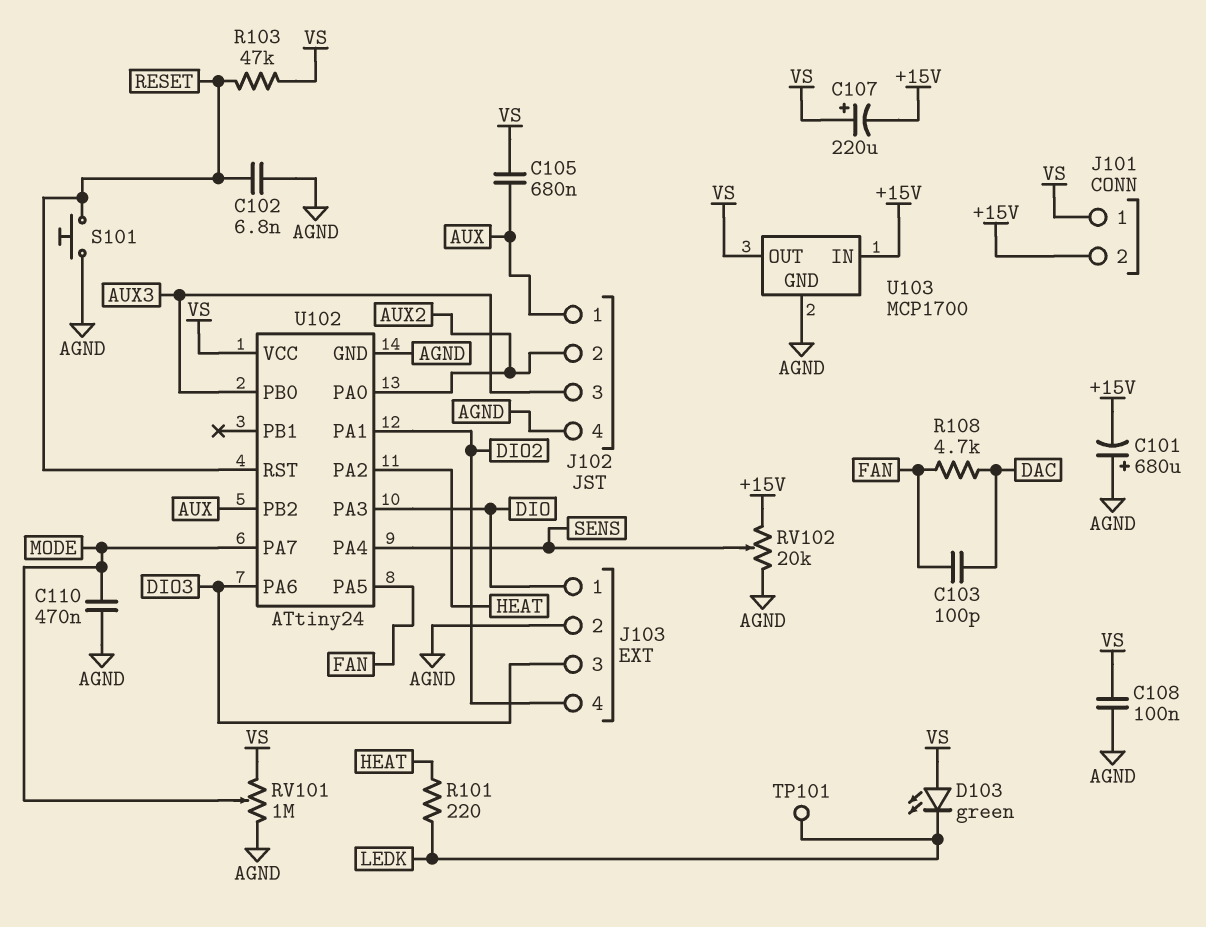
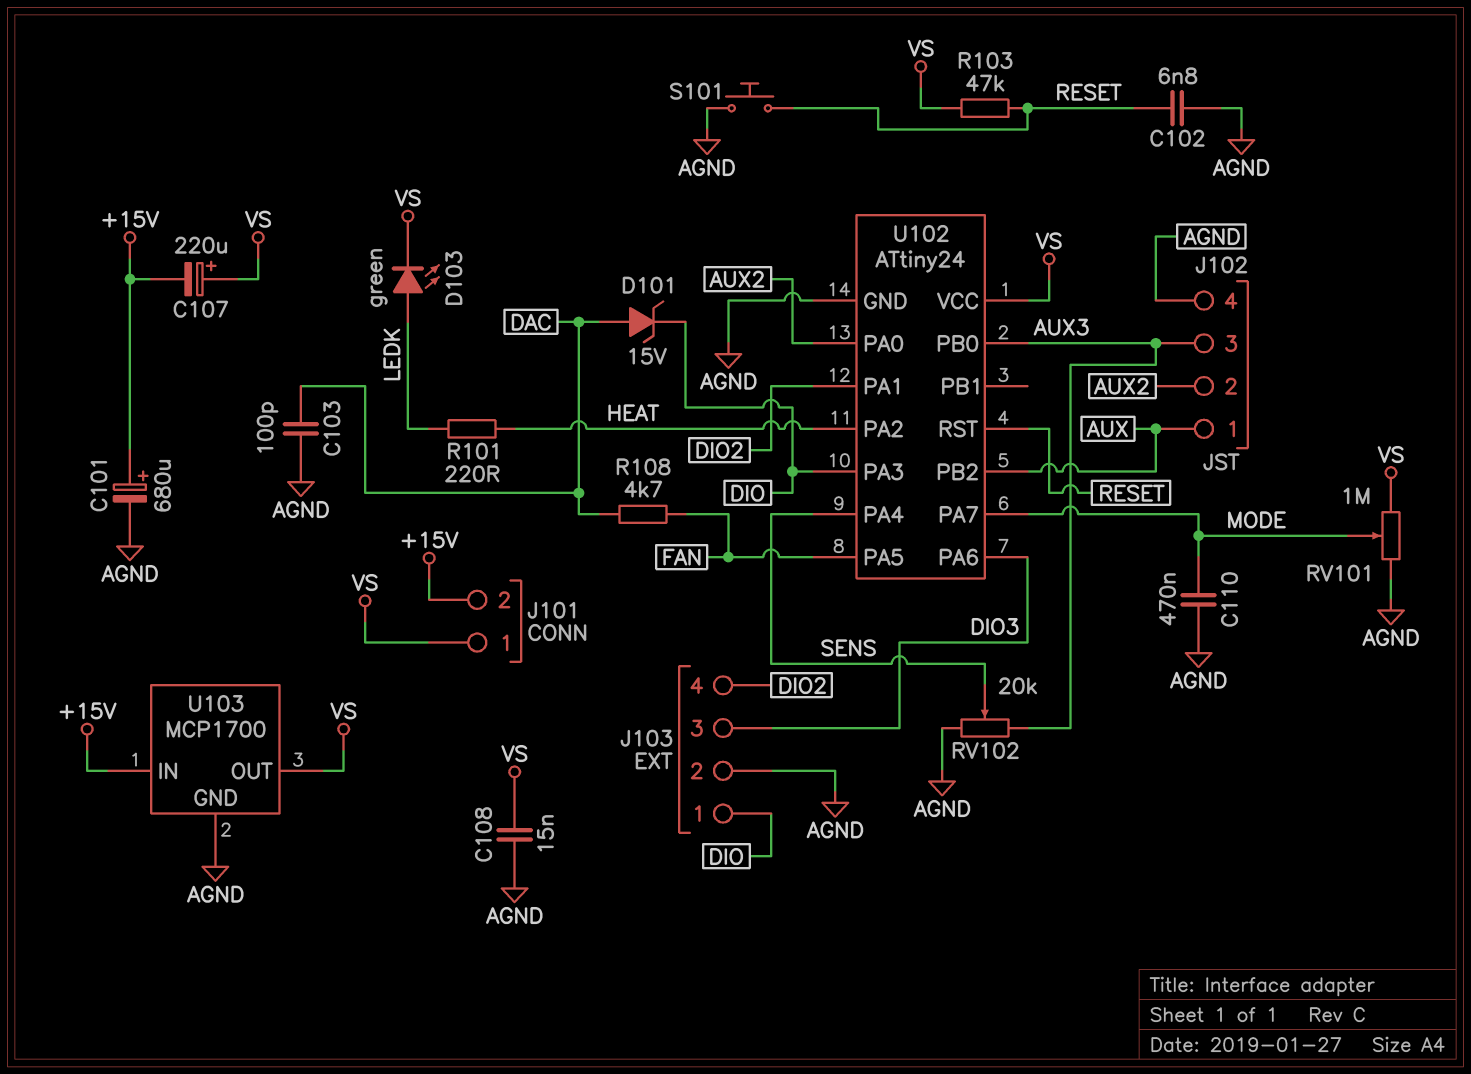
C101: 680uF (plus AGND, minus +15V) -> 680uF (plus +15V, minus AGND)
C103: 100pF (DAC, FAN) -> 100pF (AGND, DAC)
C105: 680nF (AUX, VS) -> none
C108: 100nF (AGND, VS) -> 15nF (AGND, VS)
D101: none -> zener 15V (A DAC, K DIO)
D103: LED green (A VS, K LEDK) -> LED green (A LEDK, K VS)
RV102: 20k (+15V, AGND, wiper SENS) -> 20k (AGND, AUX3, wiper SENS)
TP101: test point (LEDK) -> none

